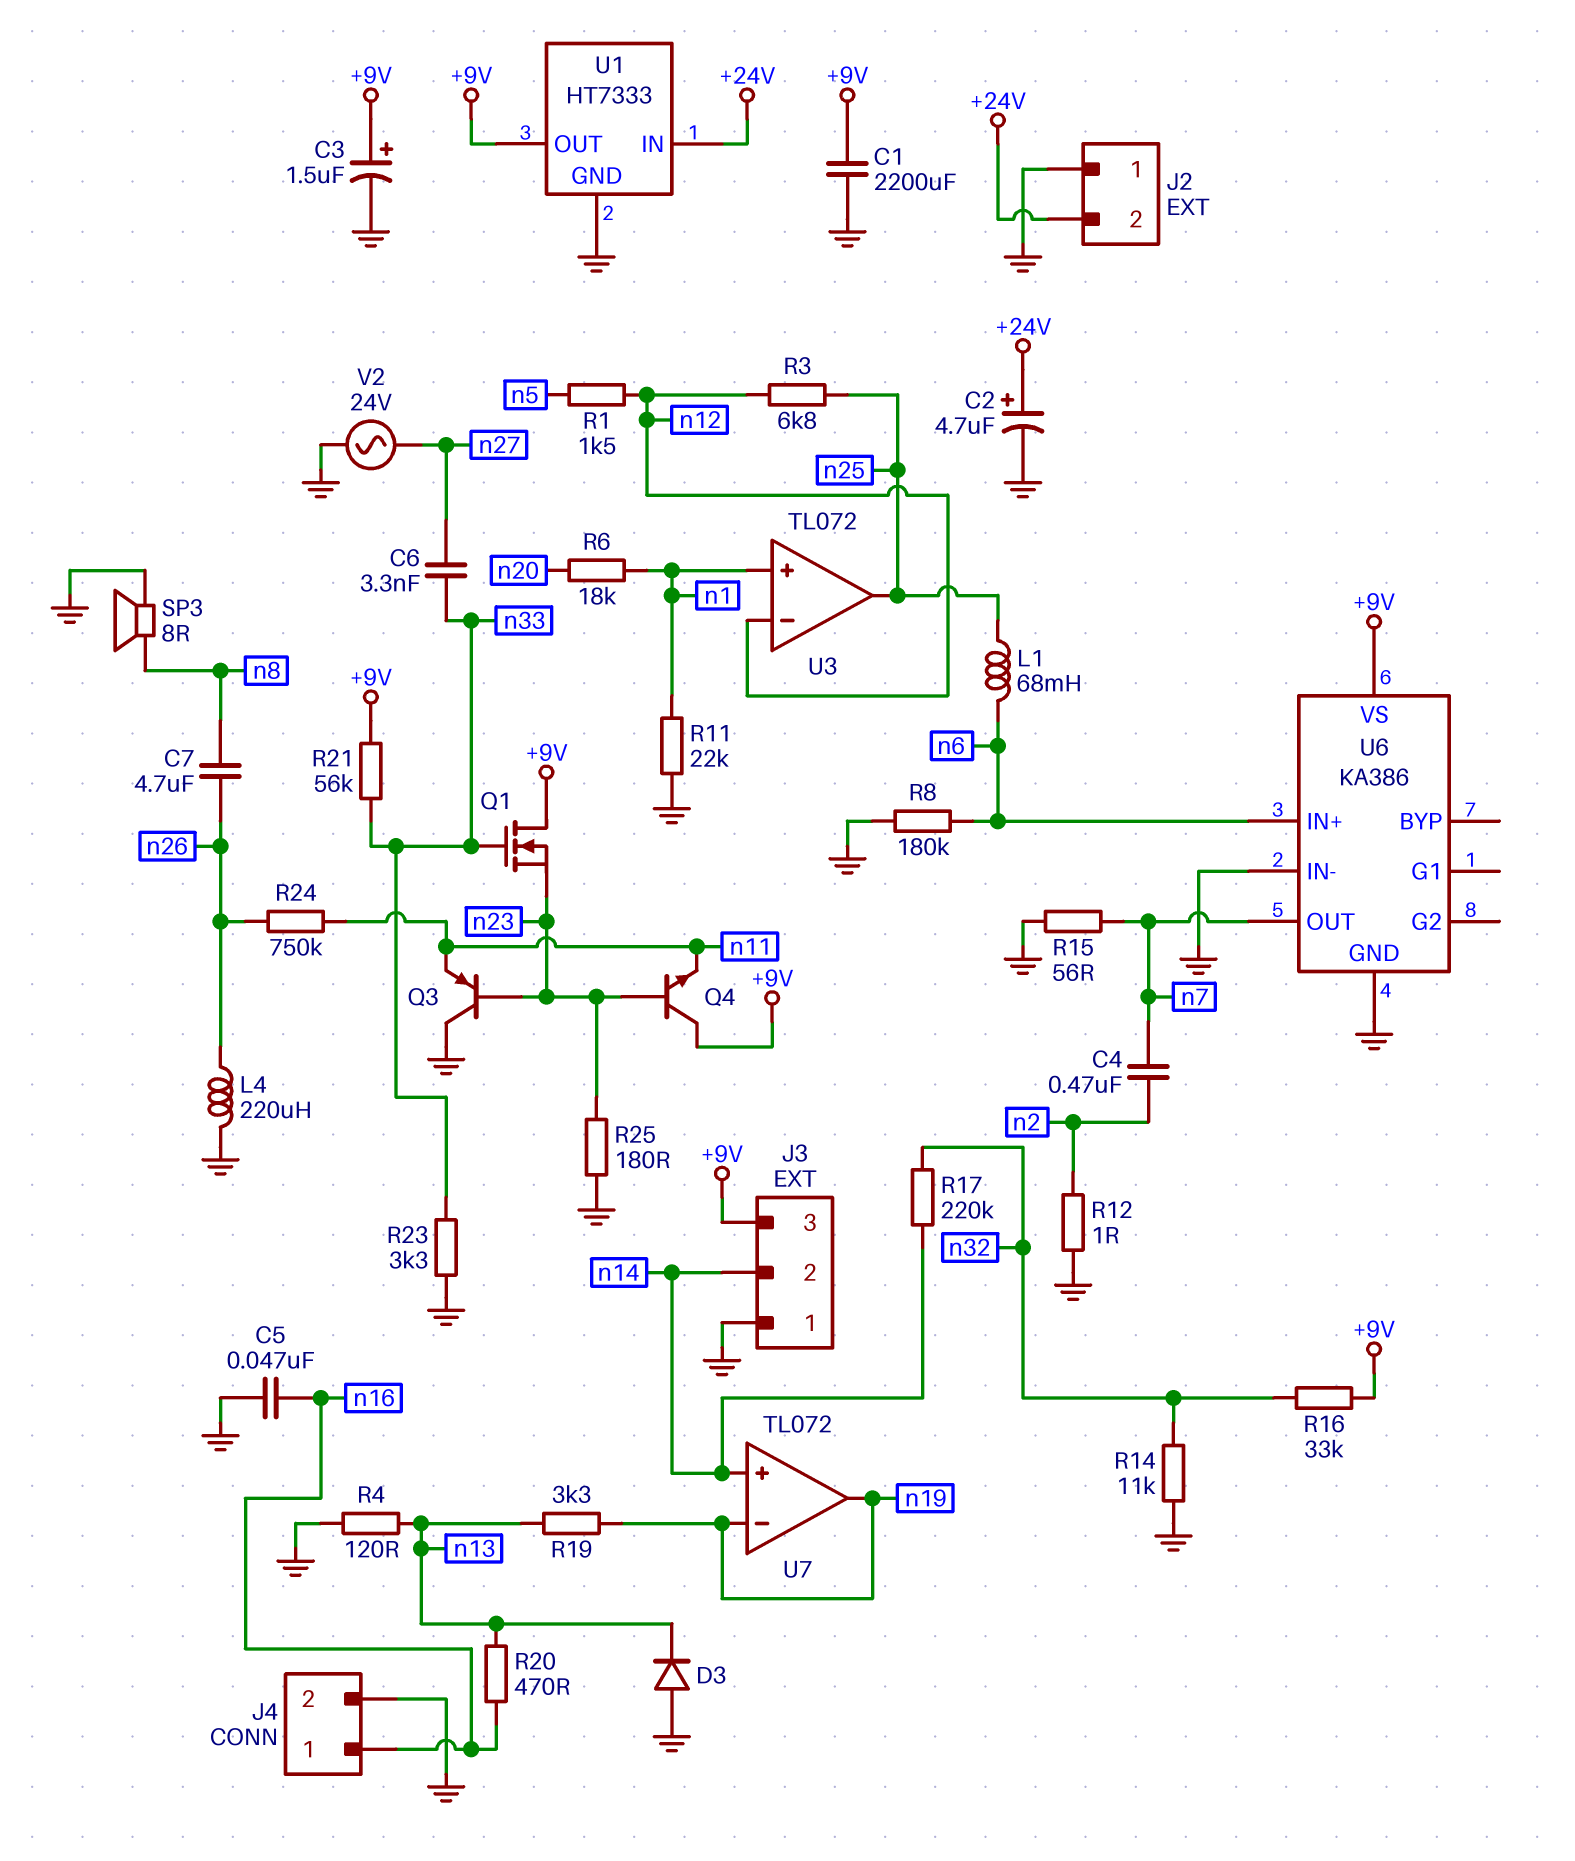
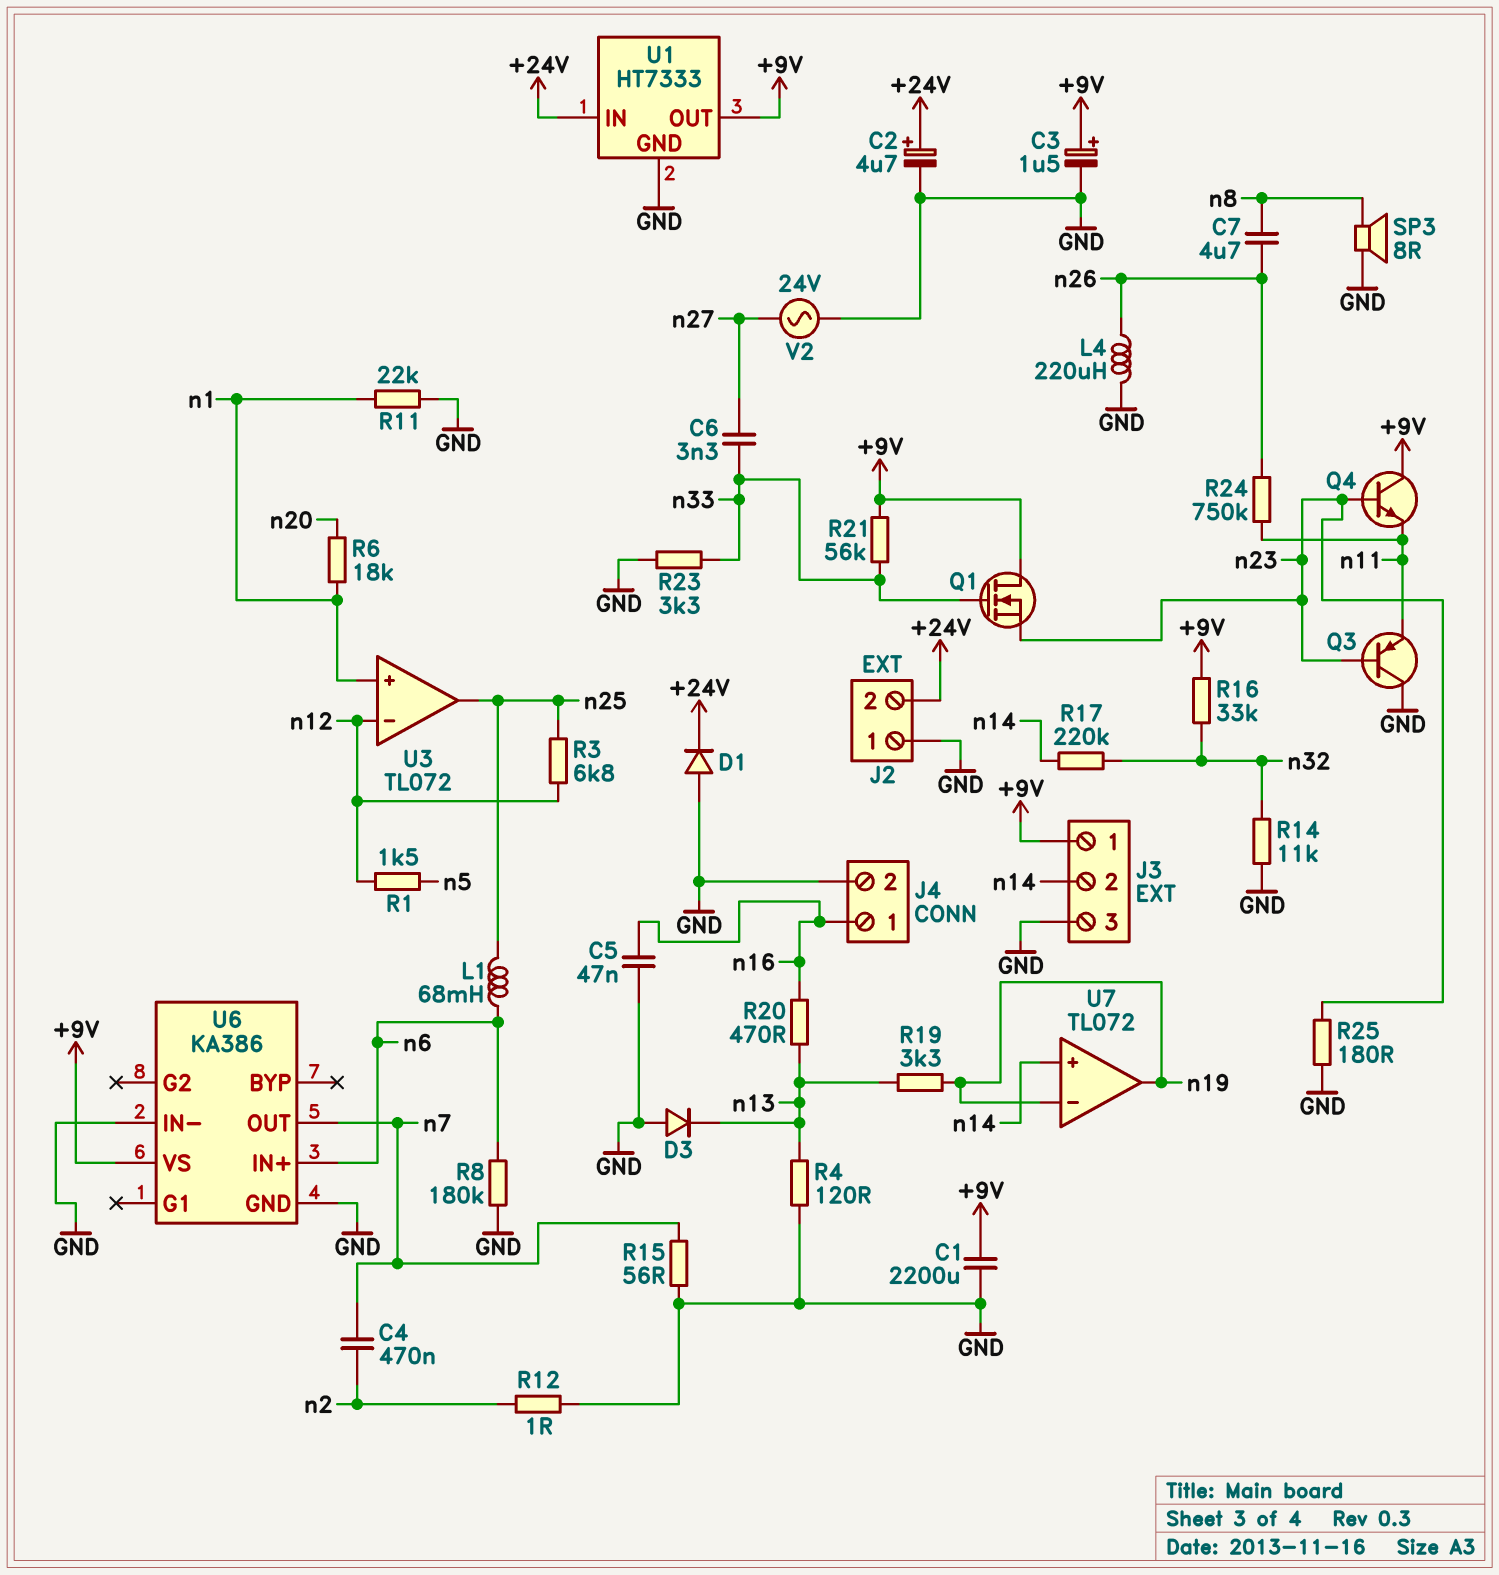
D1: none -> diode (A GND, K +24V)
J3 pin 1: GND -> +9V
J3 pin 3: +9V -> GND

